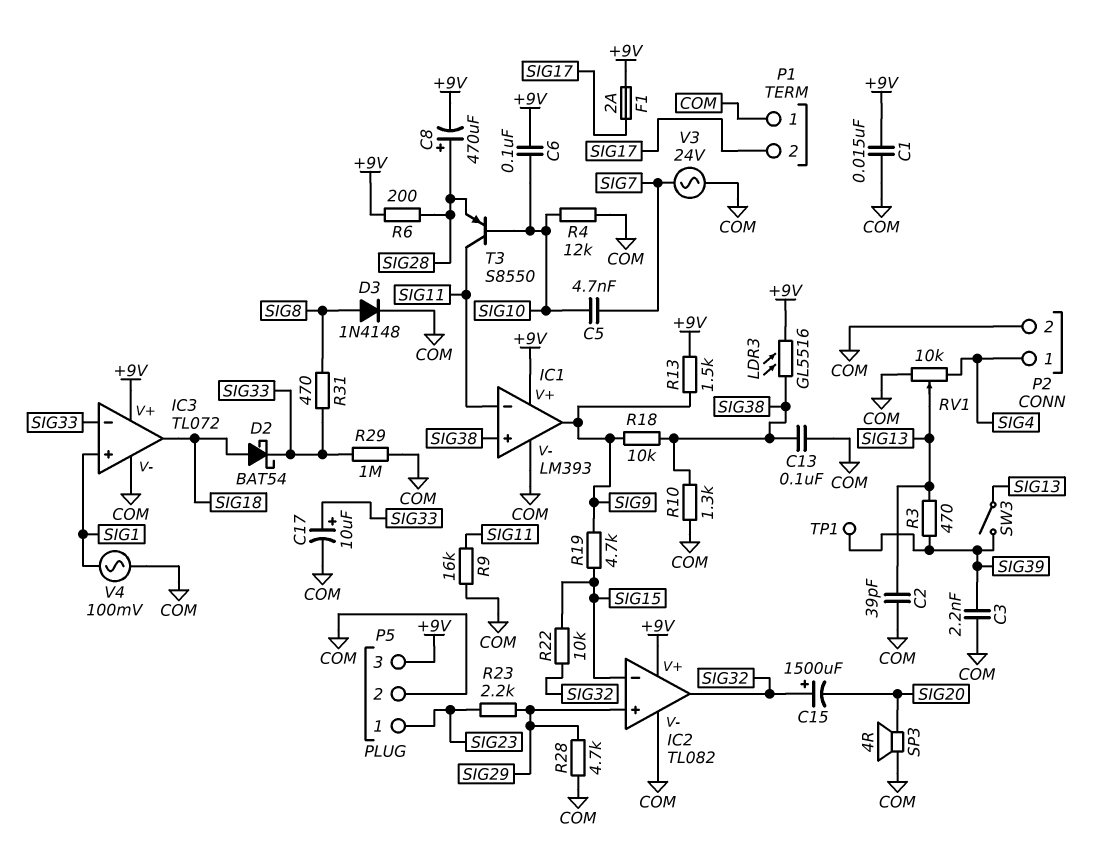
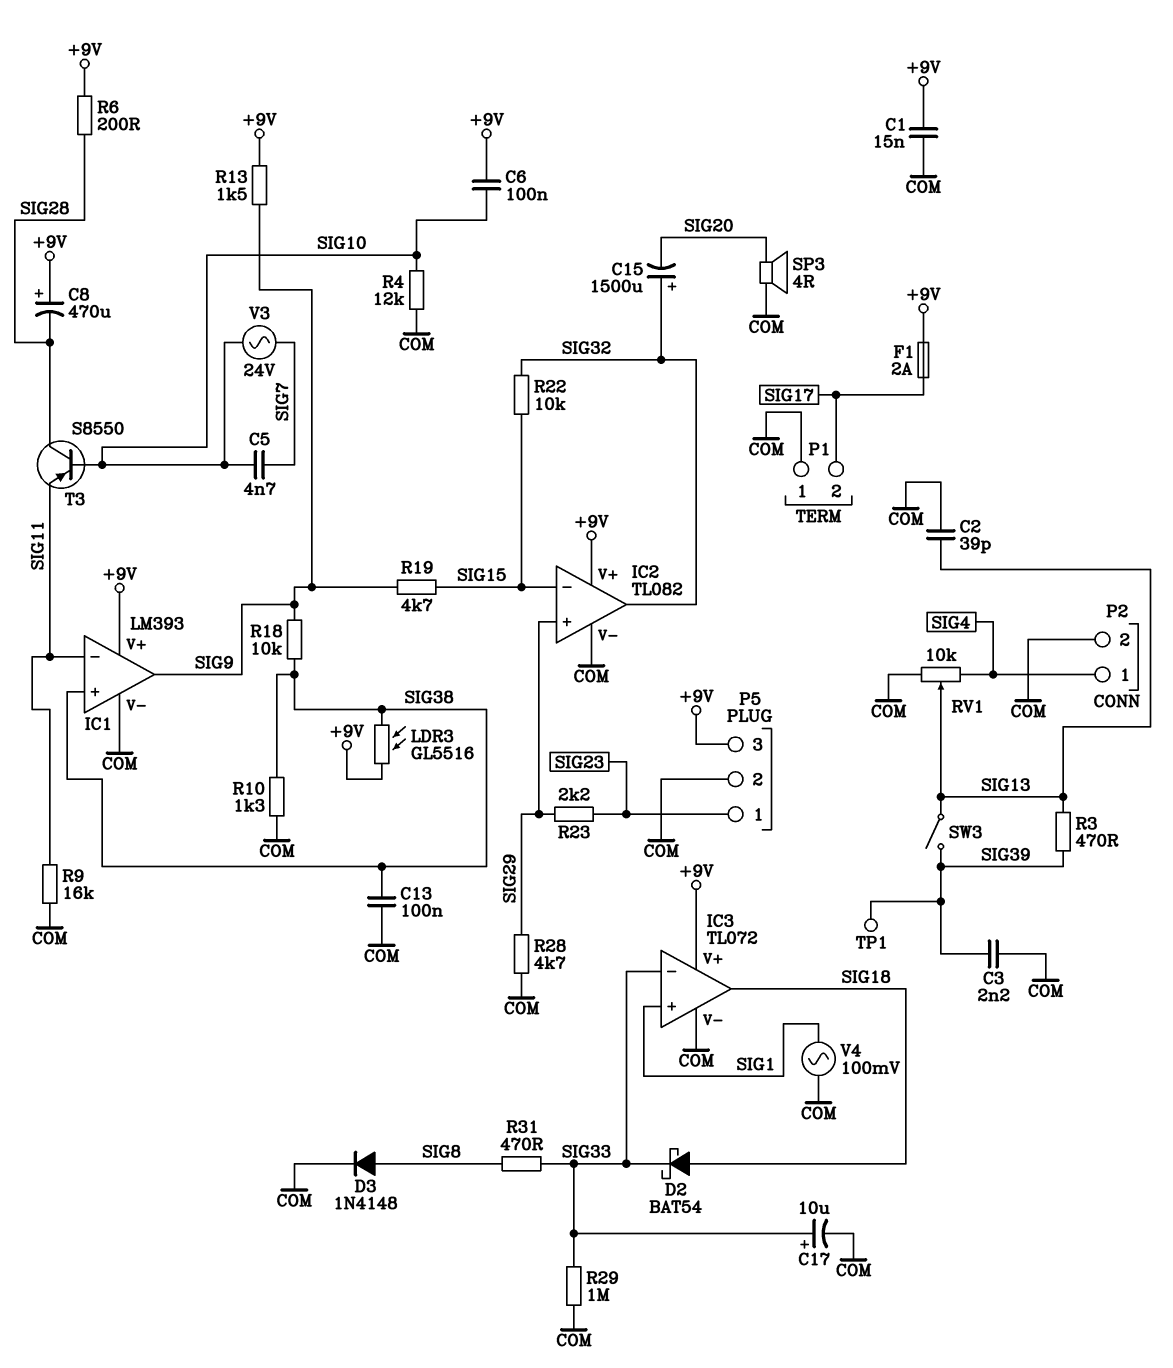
C8: 470uF (plus SIG28, minus +9V) -> 470uF (plus +9V, minus SIG28)
T3: PNP S8550 (B SIG10, C SIG11, E SIG28) -> PNP S8550 (B SIG10, C SIG28, E SIG11)
V3: AC 24V (COM, SIG7) -> AC 24V (SIG7, SIG10)

